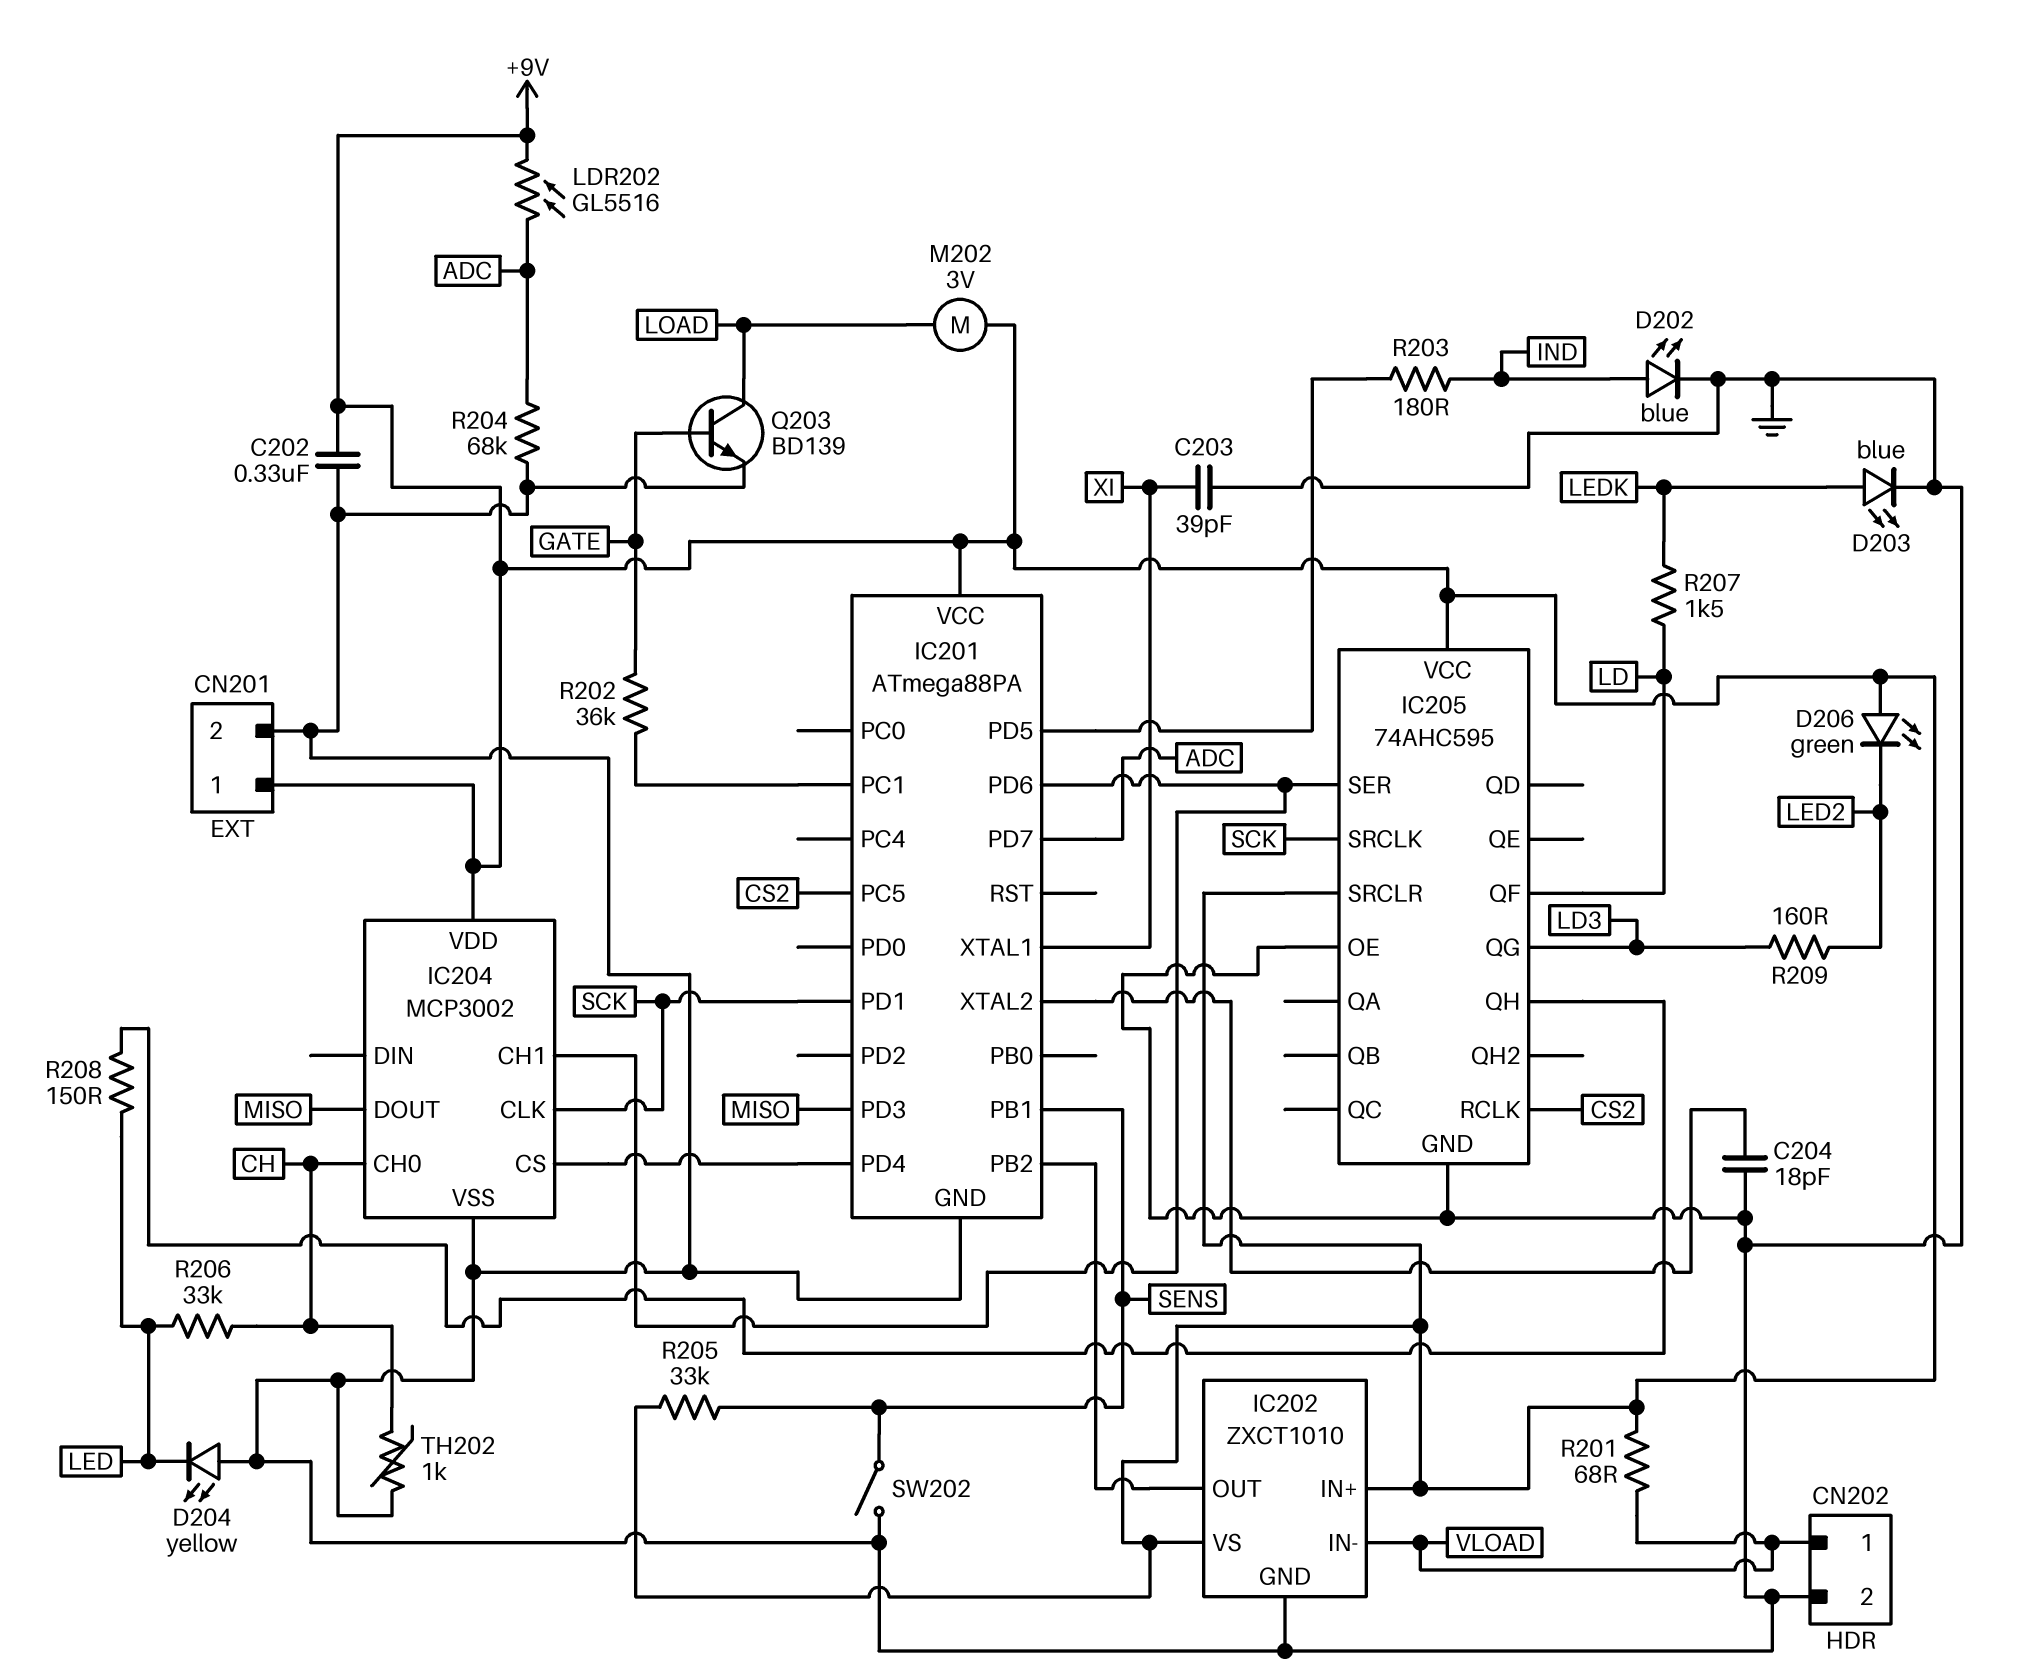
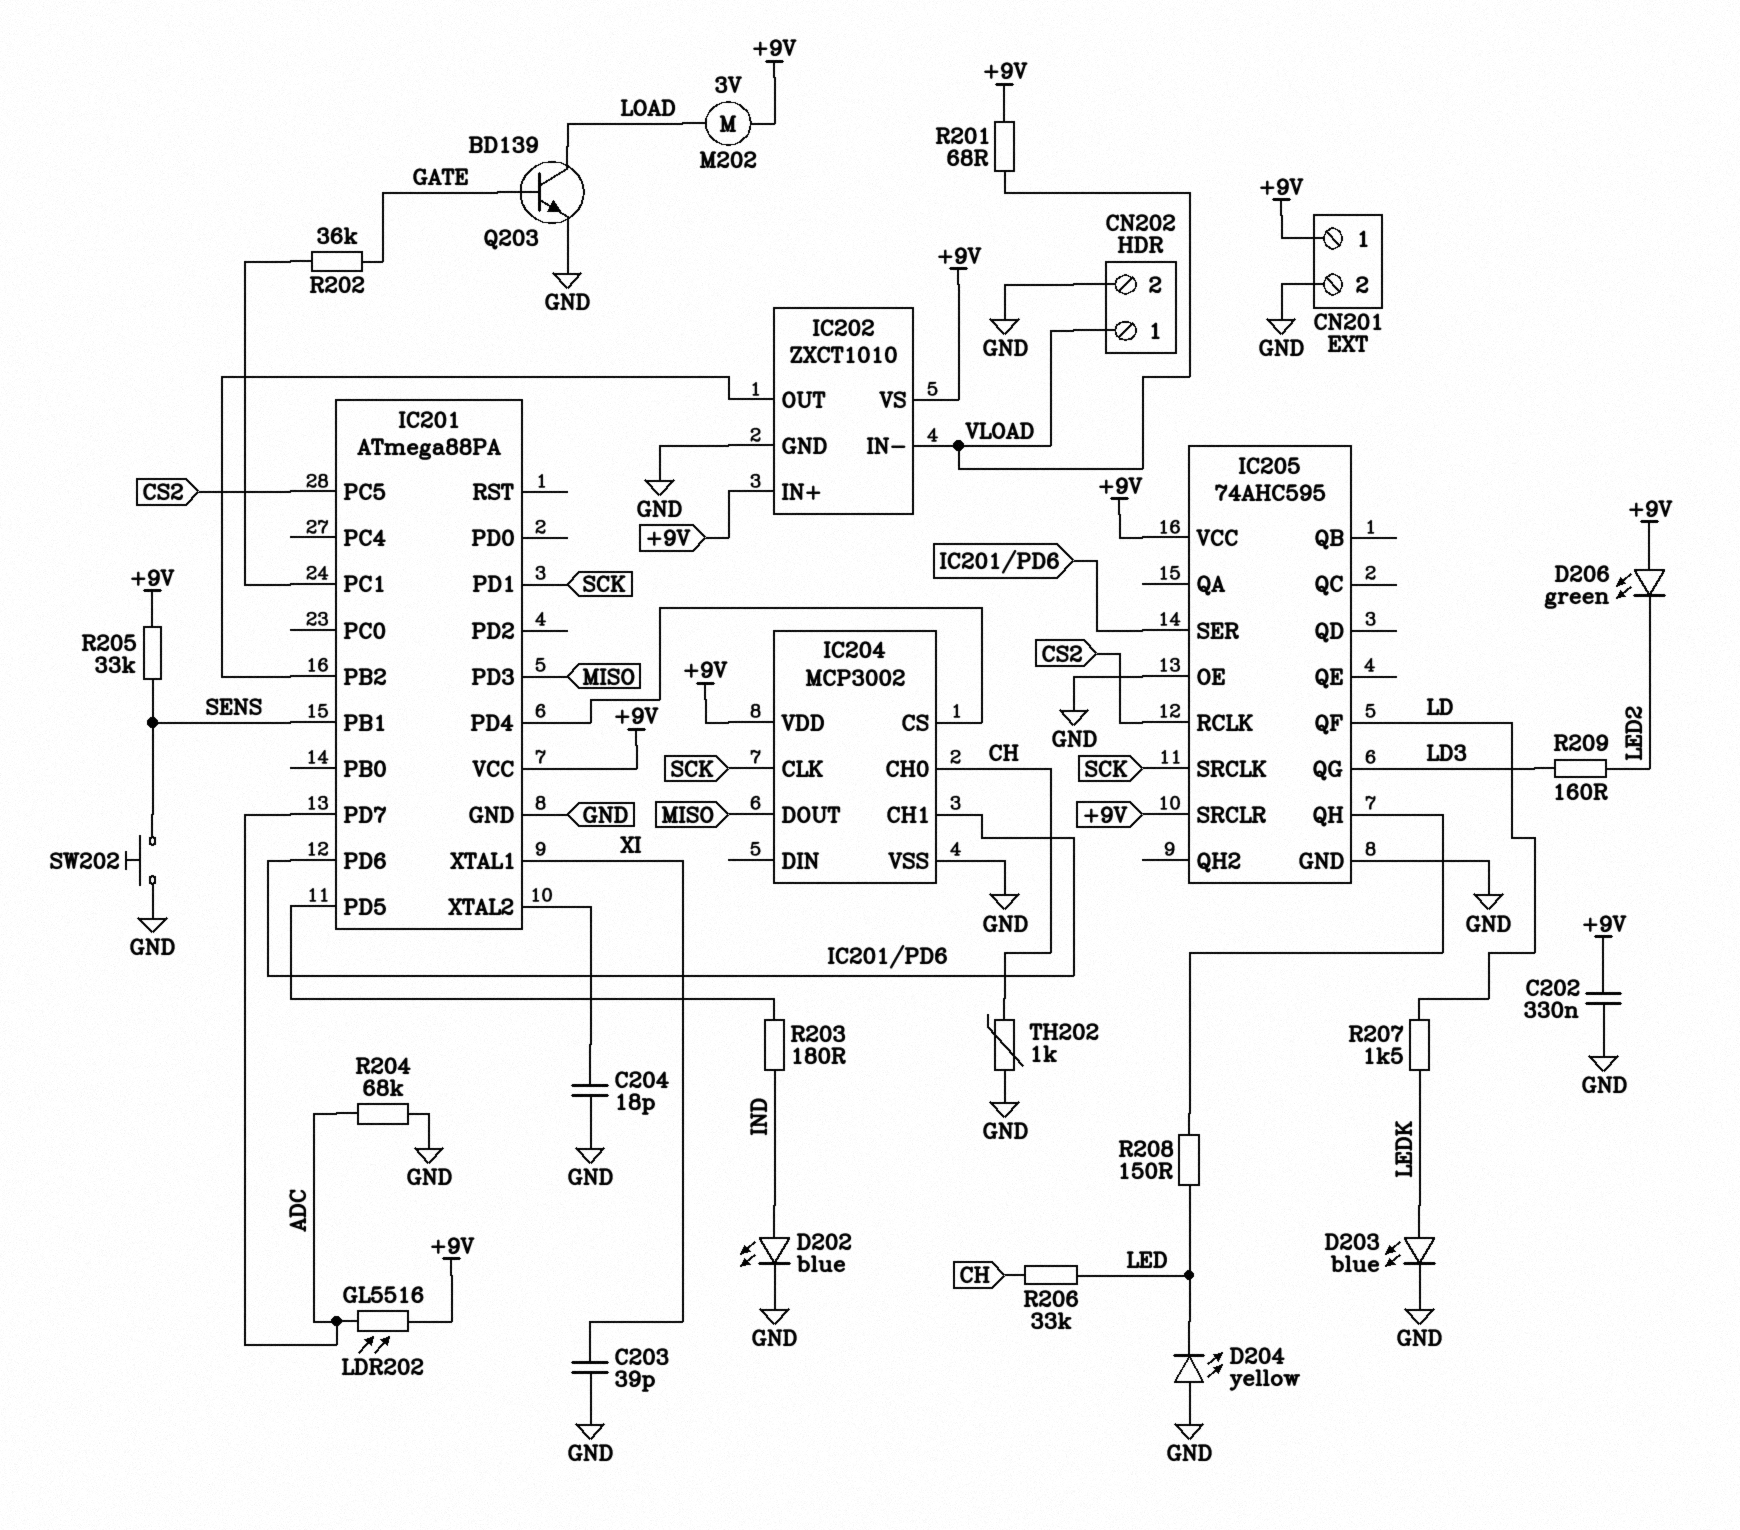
SW202: switch (GND, SENS) -> button (GND, SENS)

